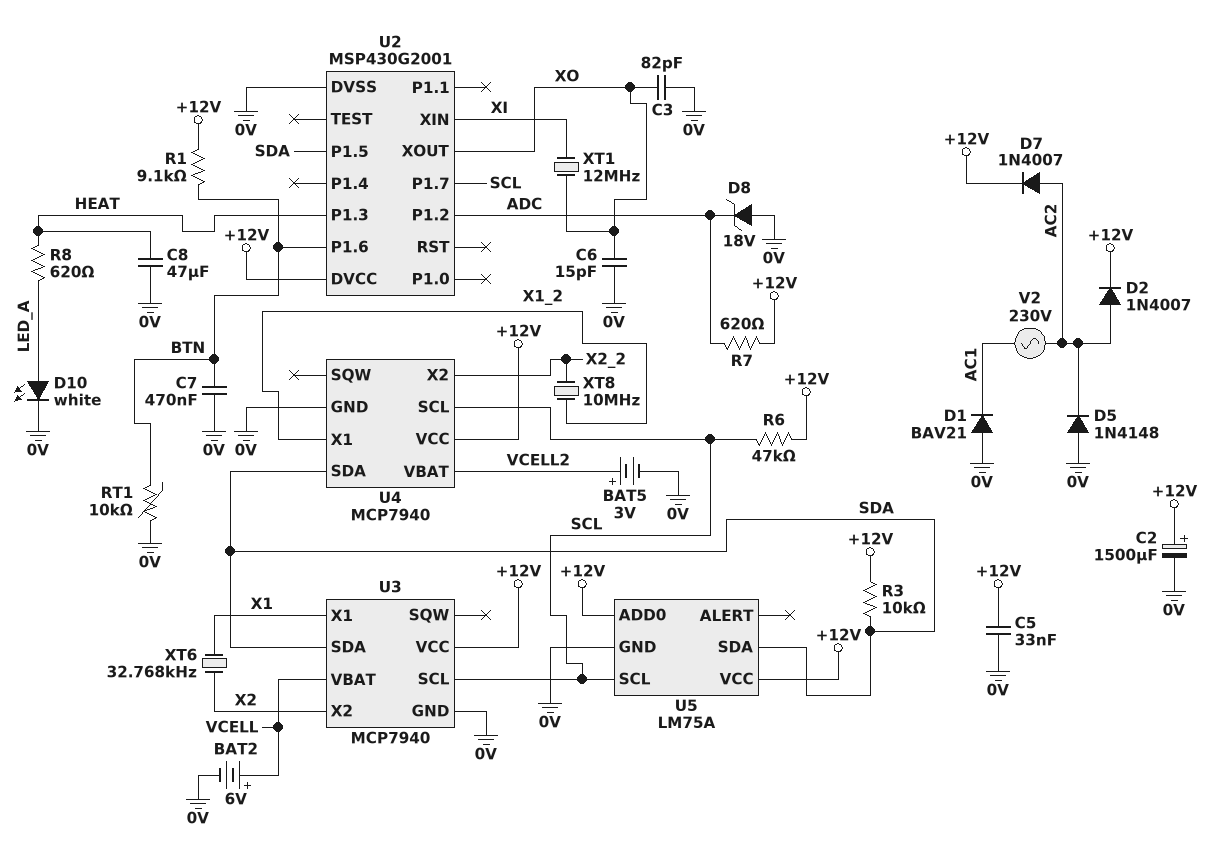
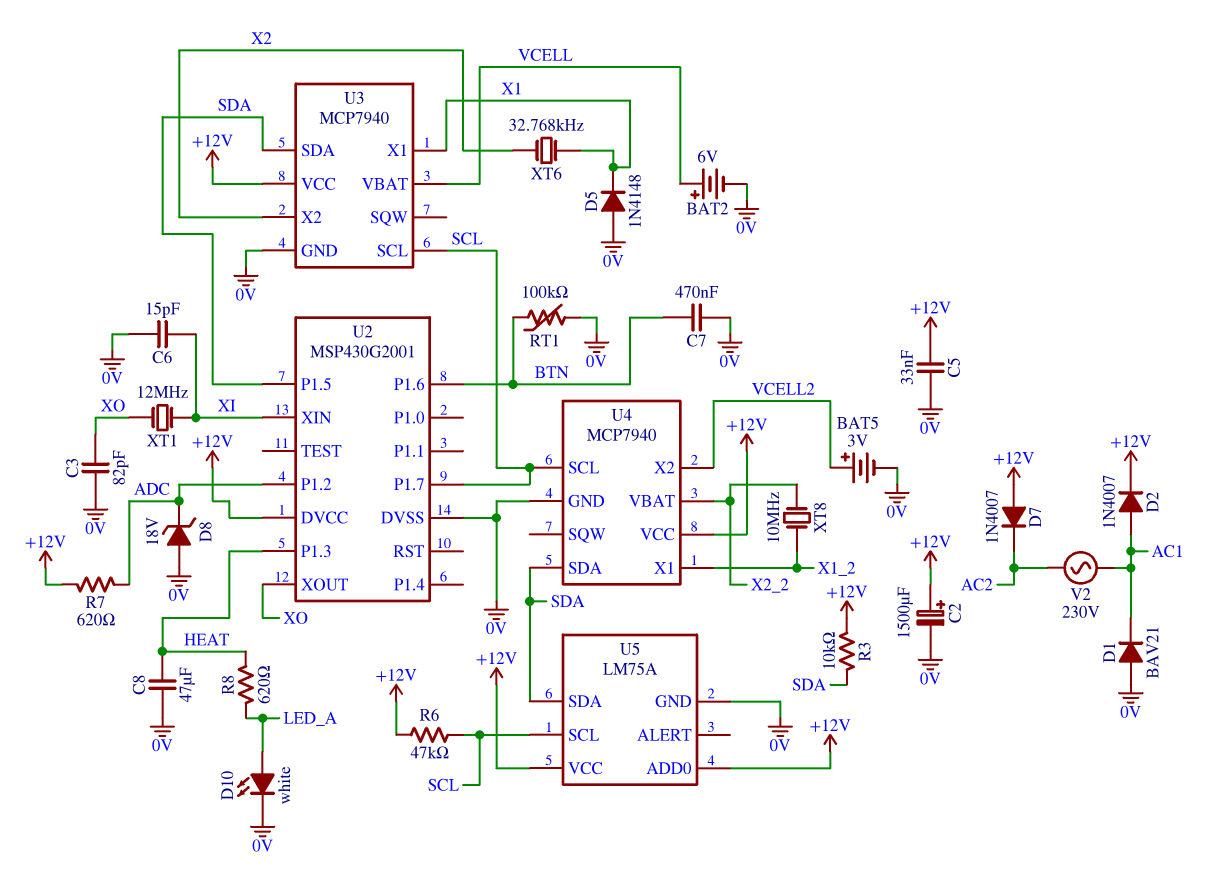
C6: 15pF (0V, XO) -> 15pF (0V, XI)
D2: diode 1N4007 (A AC2, K +12V) -> diode 1N4007 (A AC1, K +12V)
D5: diode 1N4148 (A 0V, K AC2) -> diode 1N4148 (A 0V, K X1)
D7: diode 1N4007 (A AC2, K +12V) -> diode 1N4007 (A +12V, K AC2)
R1: 9.1k (+12V, BTN) -> none
RT1: 10k (0V, BTN) -> 100k (0V, BTN)
U4 pin VBAT: VCELL2 -> X2_2
U4 pin X2: X2_2 -> VCELL2

